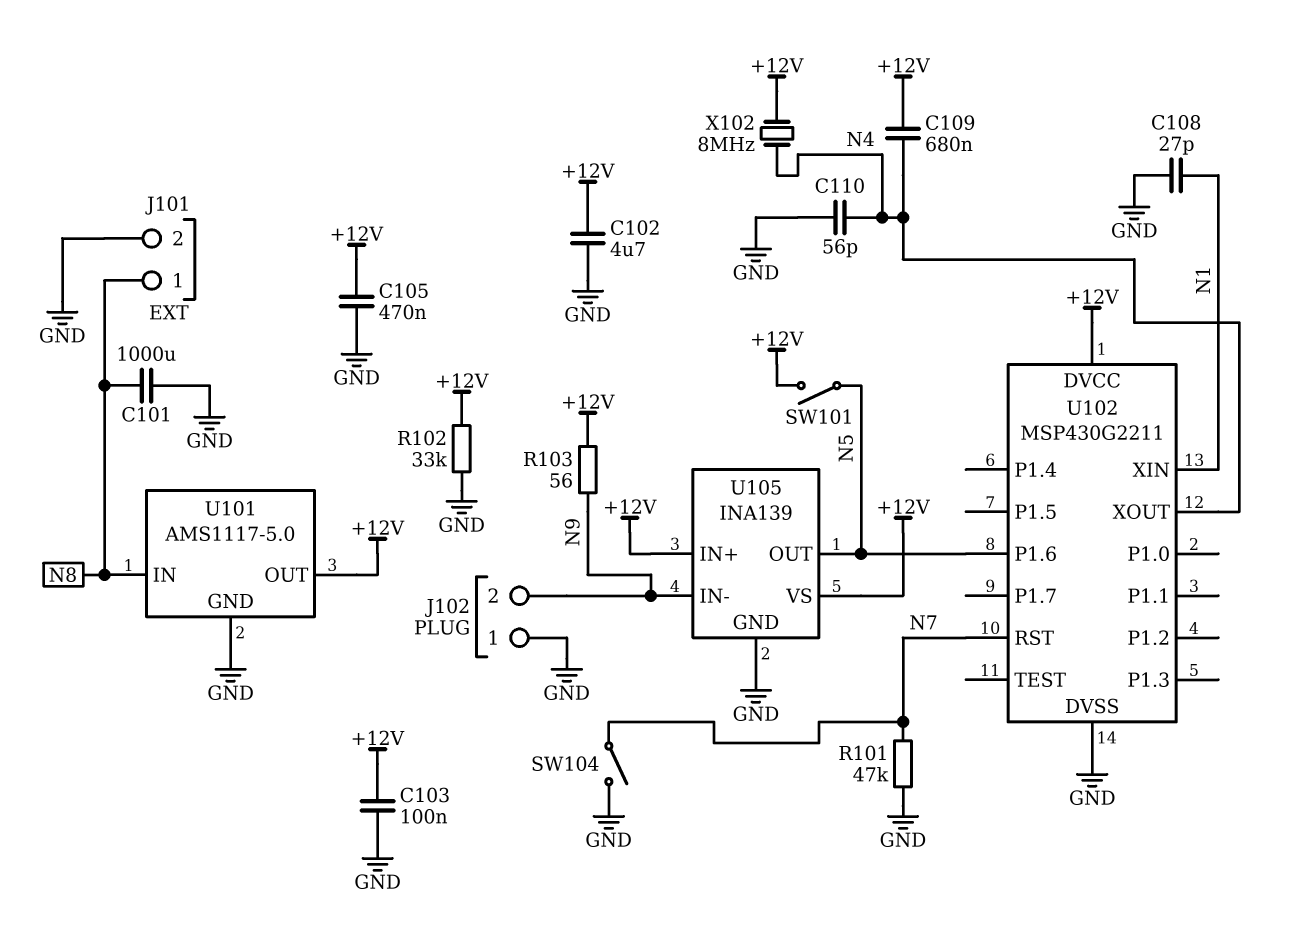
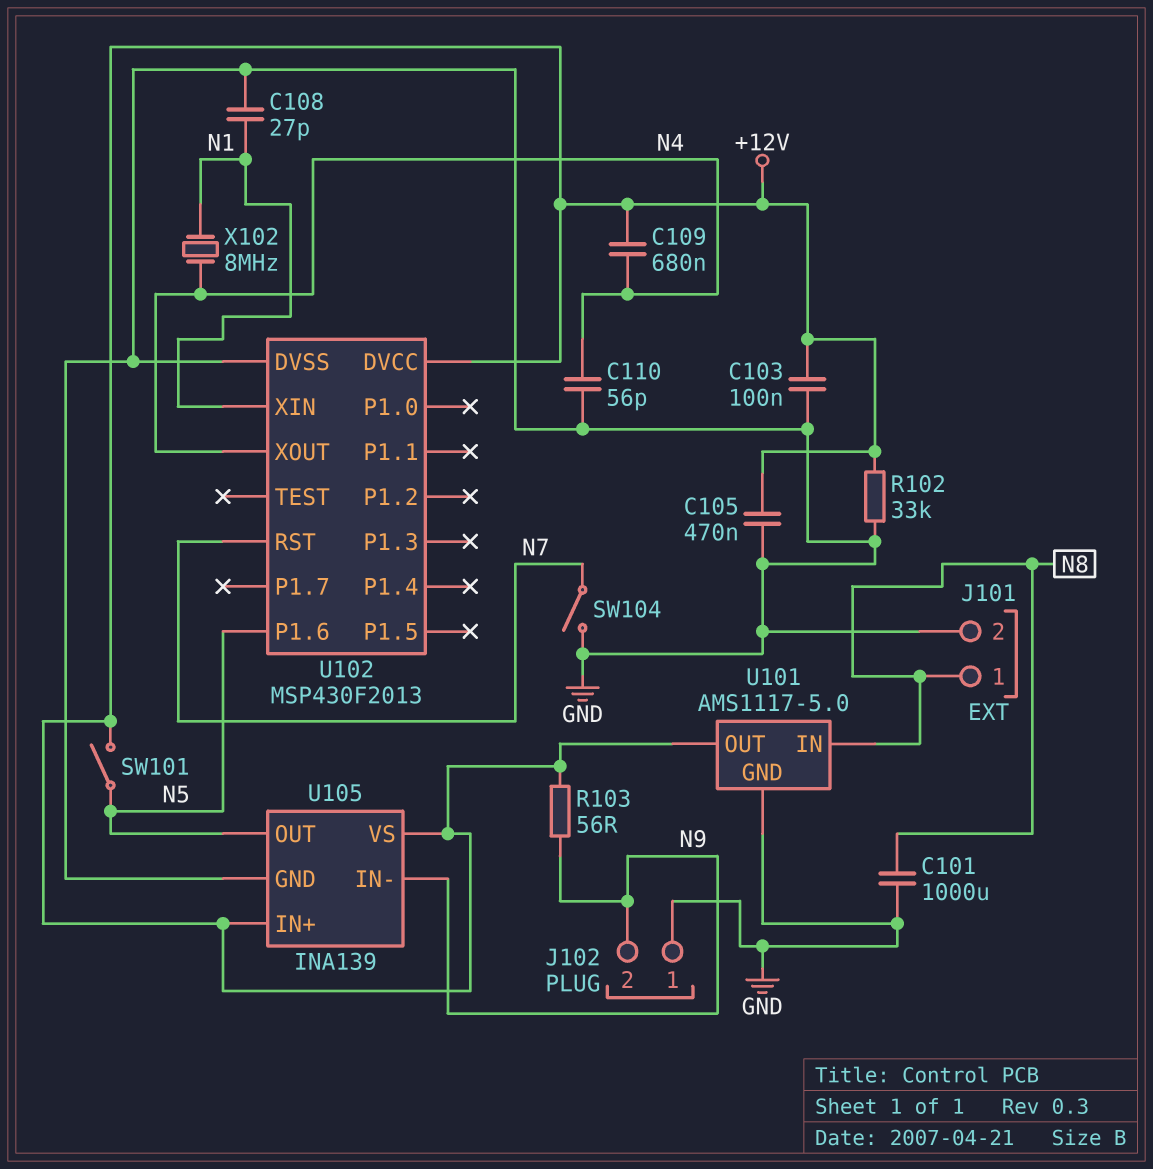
C102: 4.7uF (+12V, GND) -> none
R101: 47k (GND, N7) -> none
U102: MSP430G2211 -> MSP430F2013
X102: 8MHz (+12V, N4) -> 8MHz (N1, N4)

